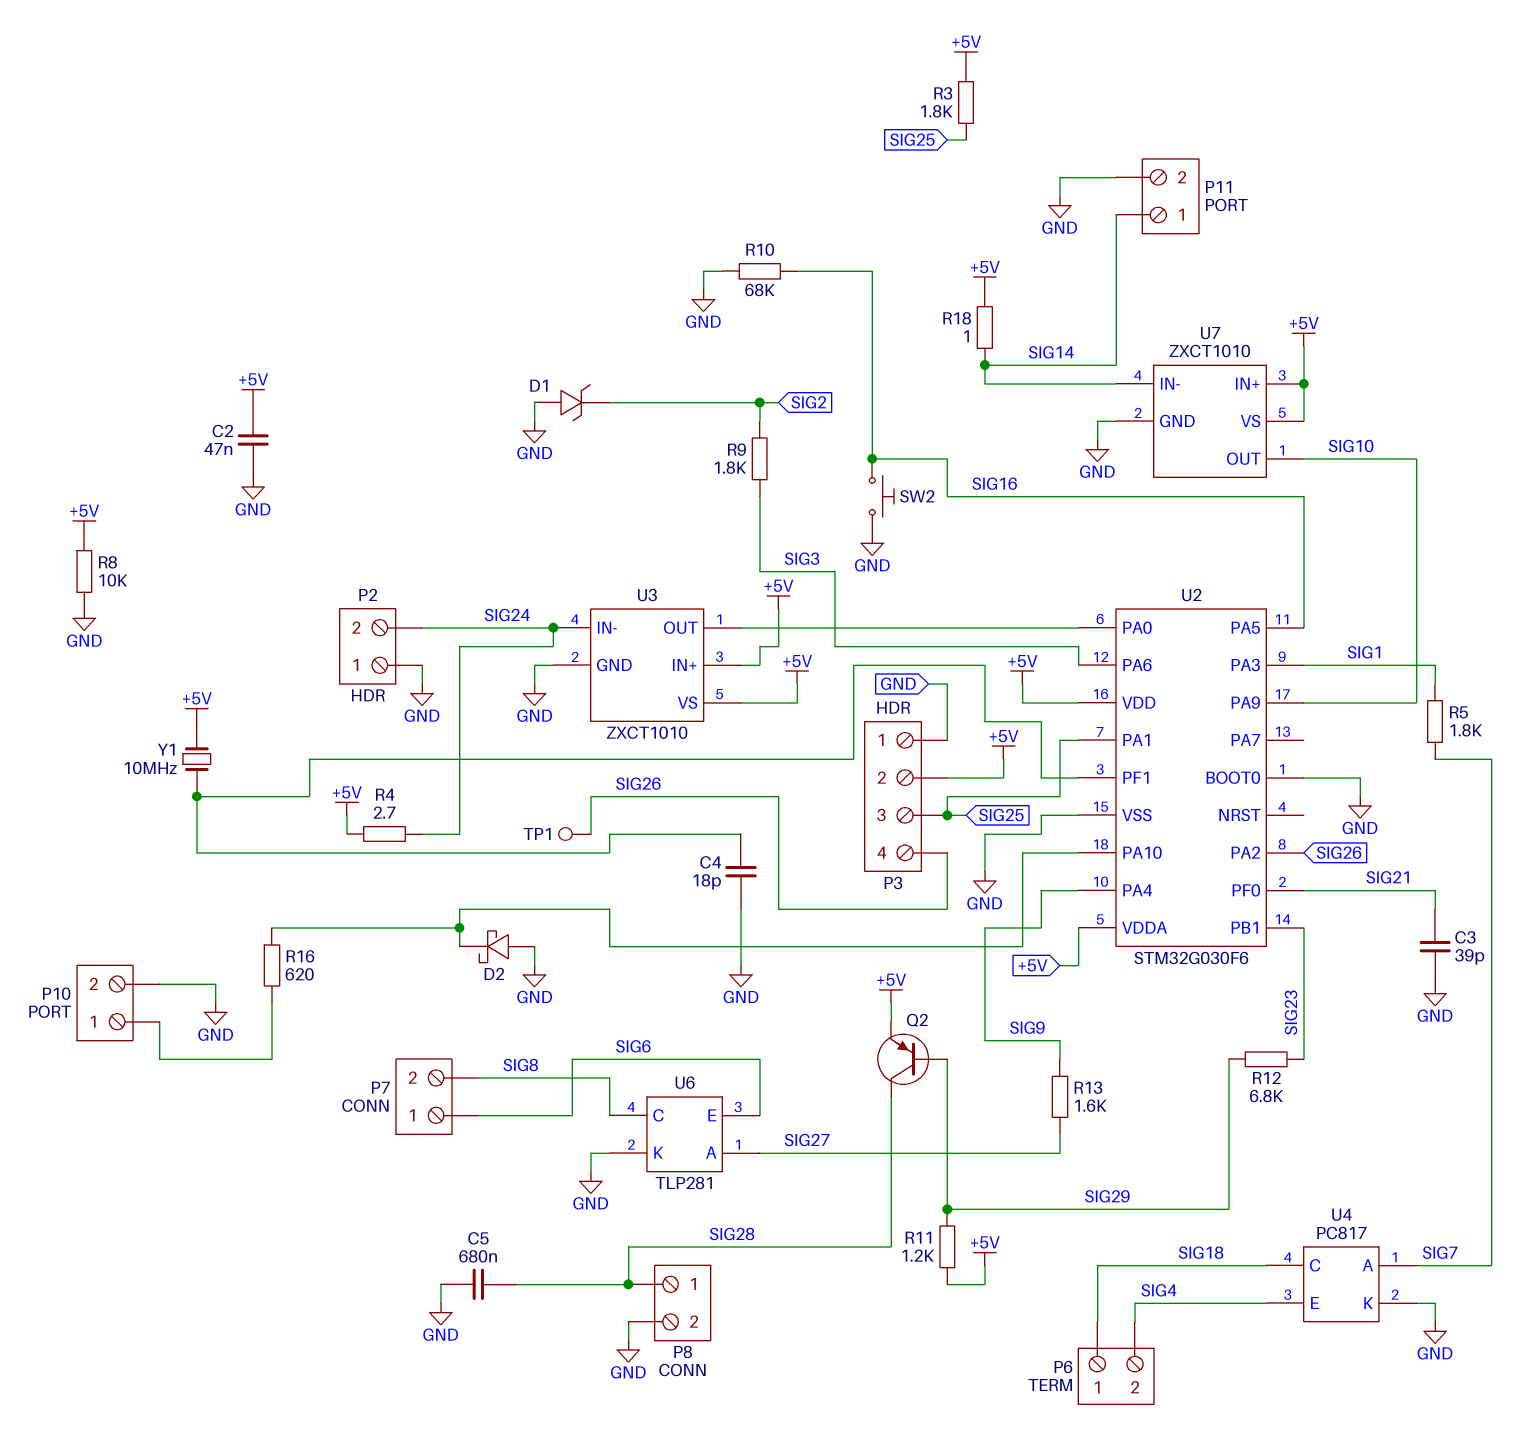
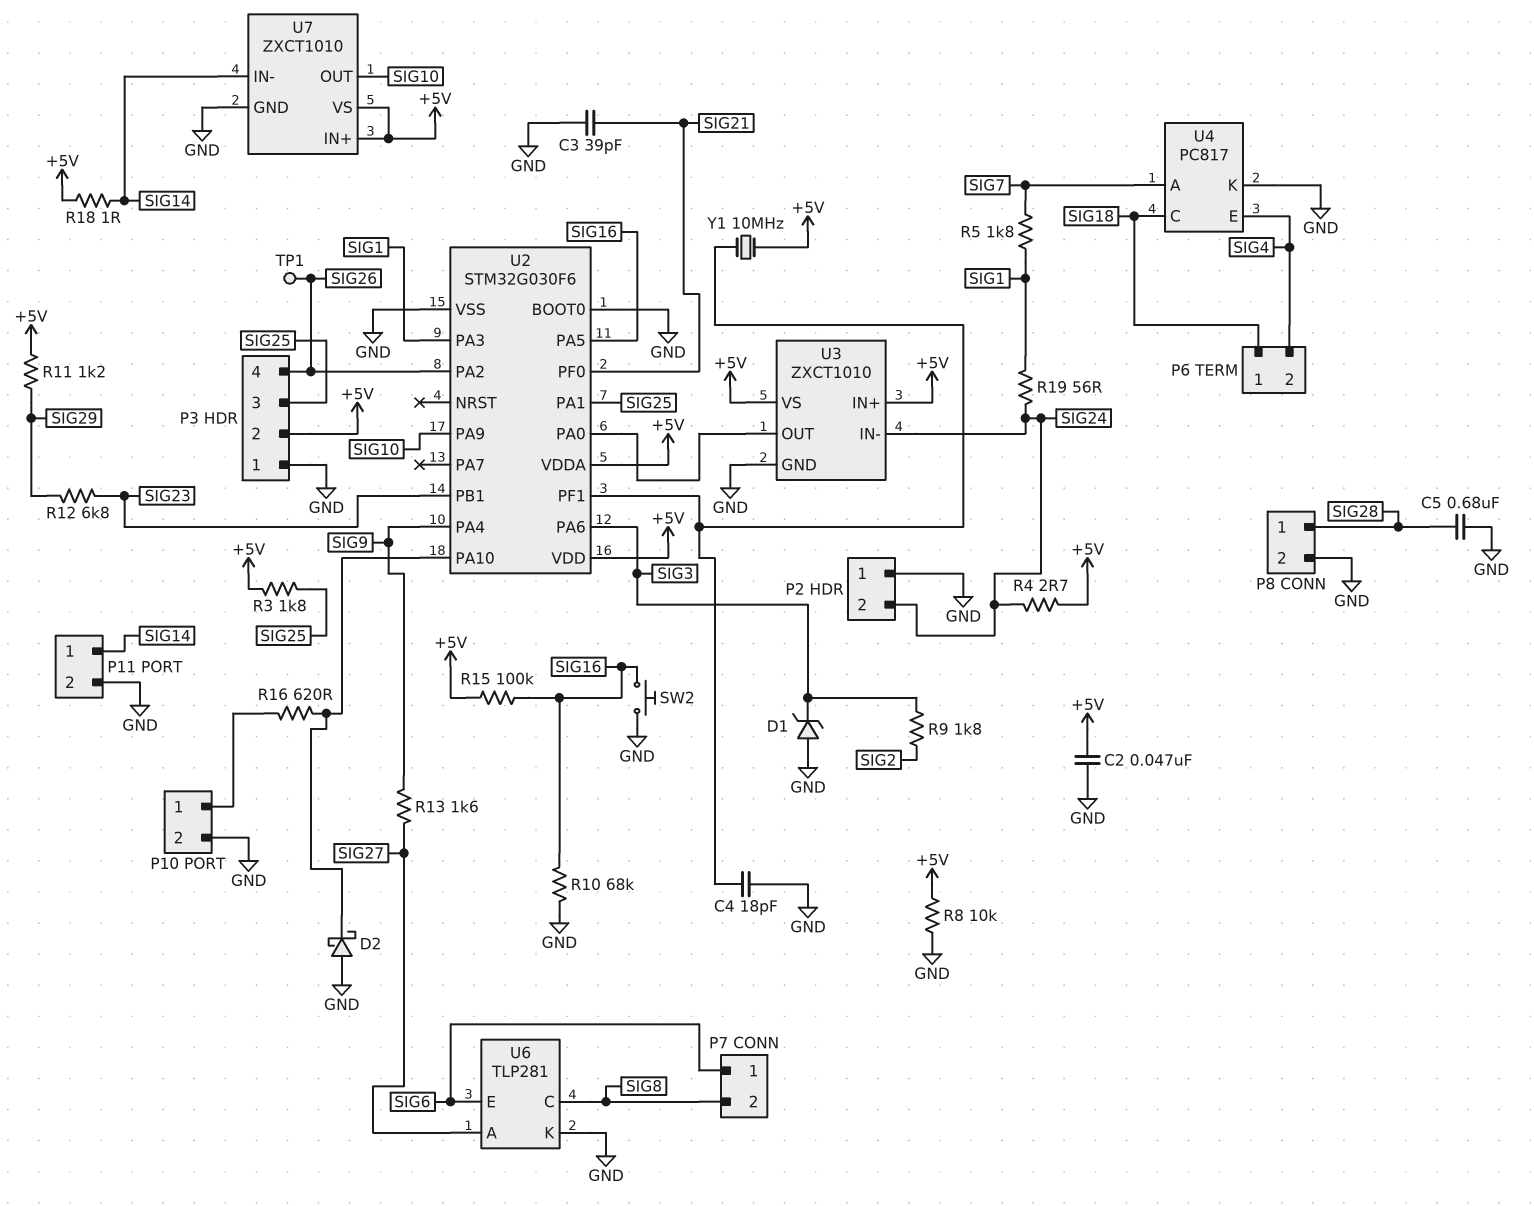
D1: zener (A GND, K SIG2) -> zener (A GND, K SIG3)
Q2: PNP (B SIG29, C SIG28, E +5V) -> none
R15: none -> 100k (+5V, SIG16)
R19: none -> 56 (SIG1, SIG24)

